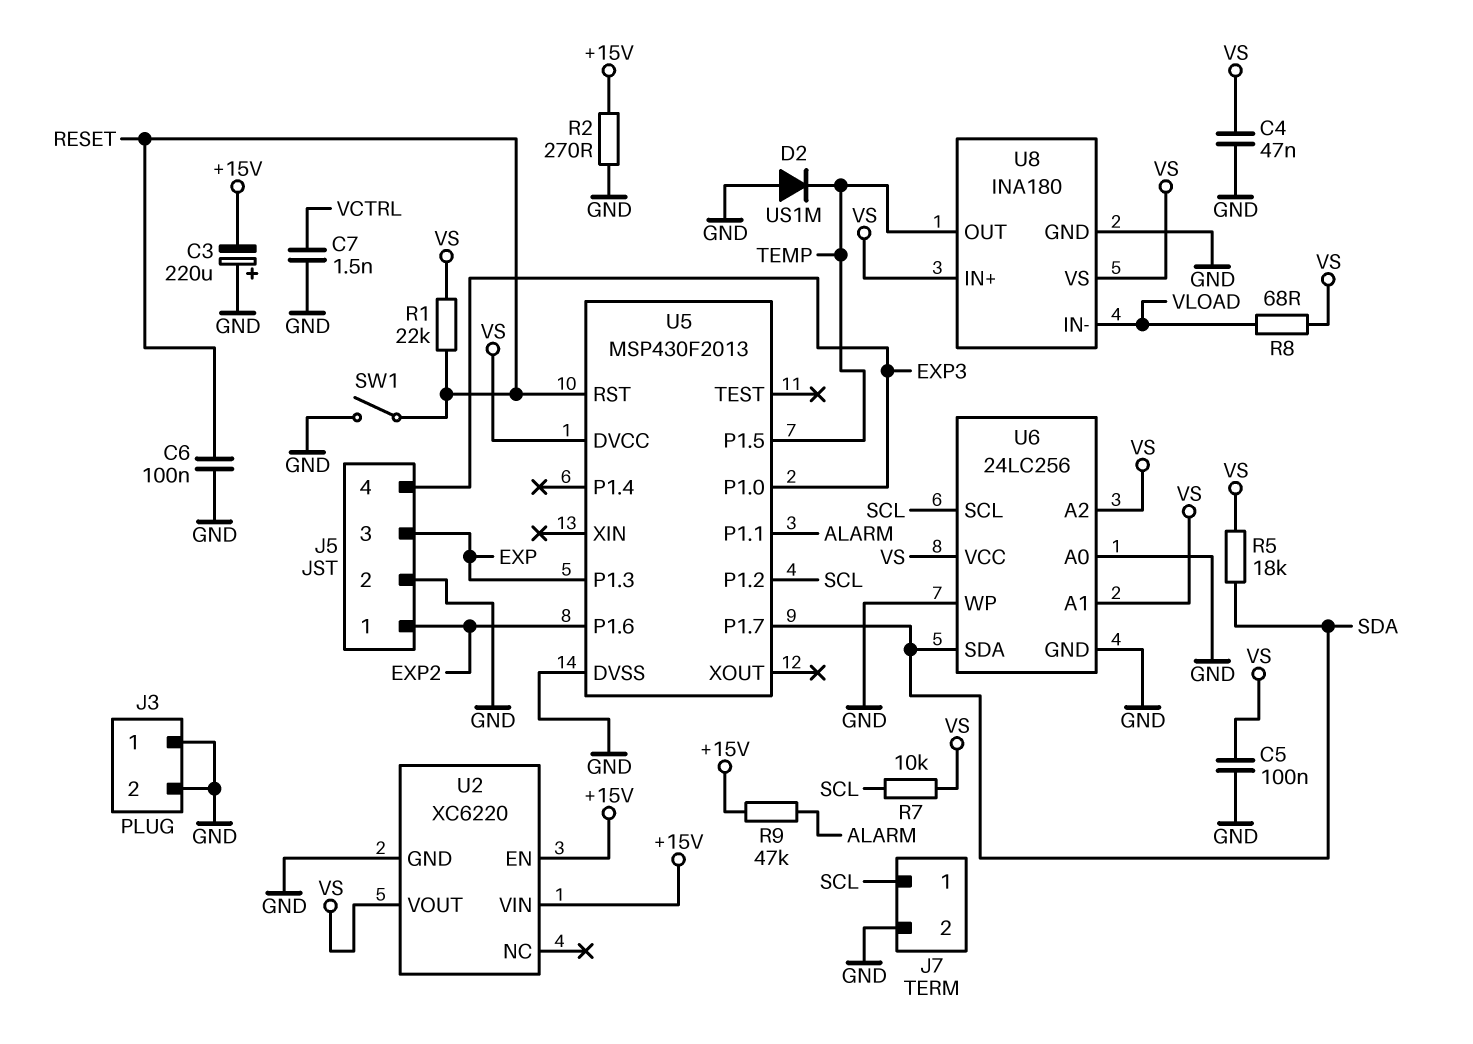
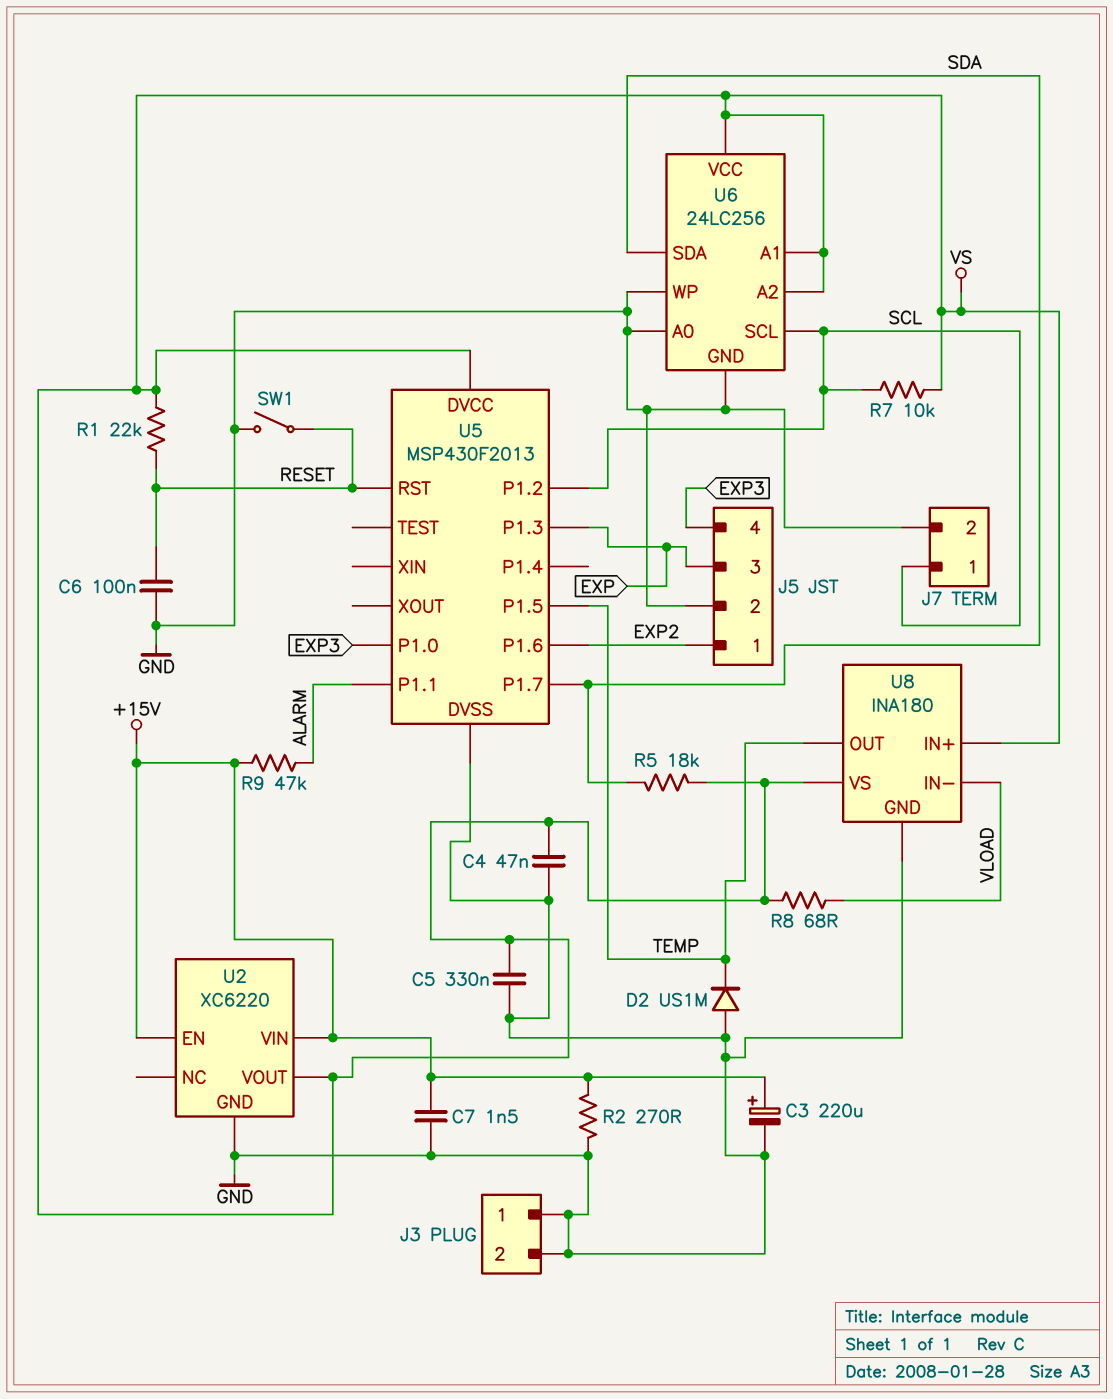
C3: 220uF (plus GND, minus +15V) -> 220uF (plus +15V, minus GND)
C5: 100nF (GND, VS) -> 330nF (GND, VS)
C7: 1.5nF (GND, VCTRL) -> 1.5nF (+15V, GND)

